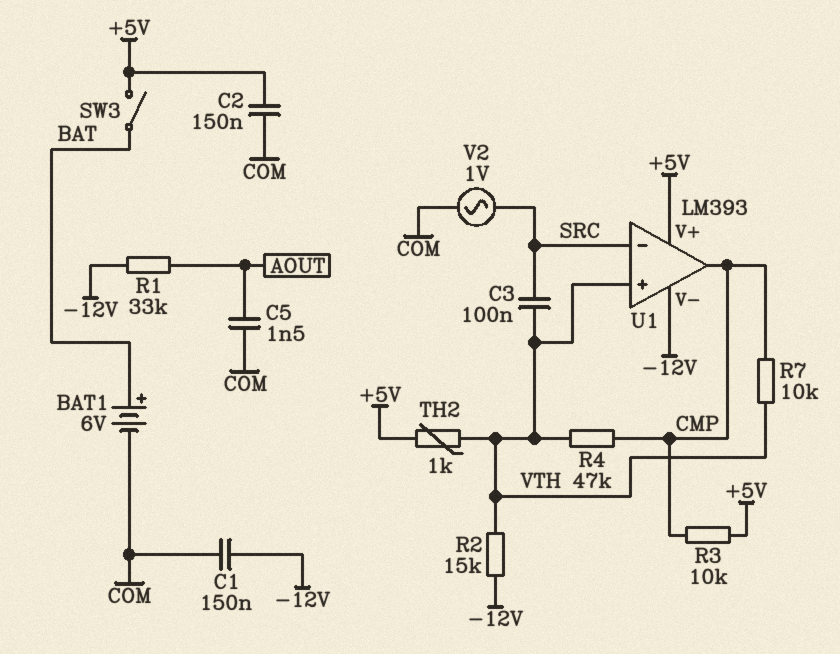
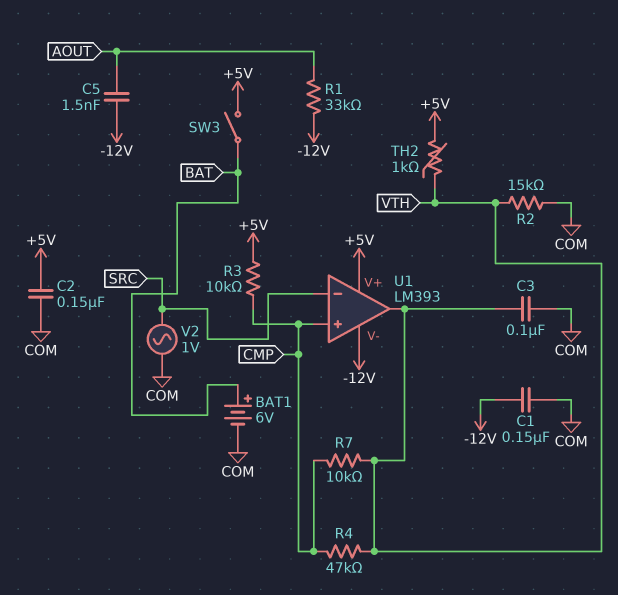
C3: 100nF (SRC, VTH) -> 100nF (COM, VTH)
C5: 1.5nF (AOUT, COM) -> 1.5nF (-12V, AOUT)
R2: 15k (-12V, VTH) -> 15k (COM, VTH)
U1 pin in+: VTH -> CMP
U1 pin out: CMP -> VTH

